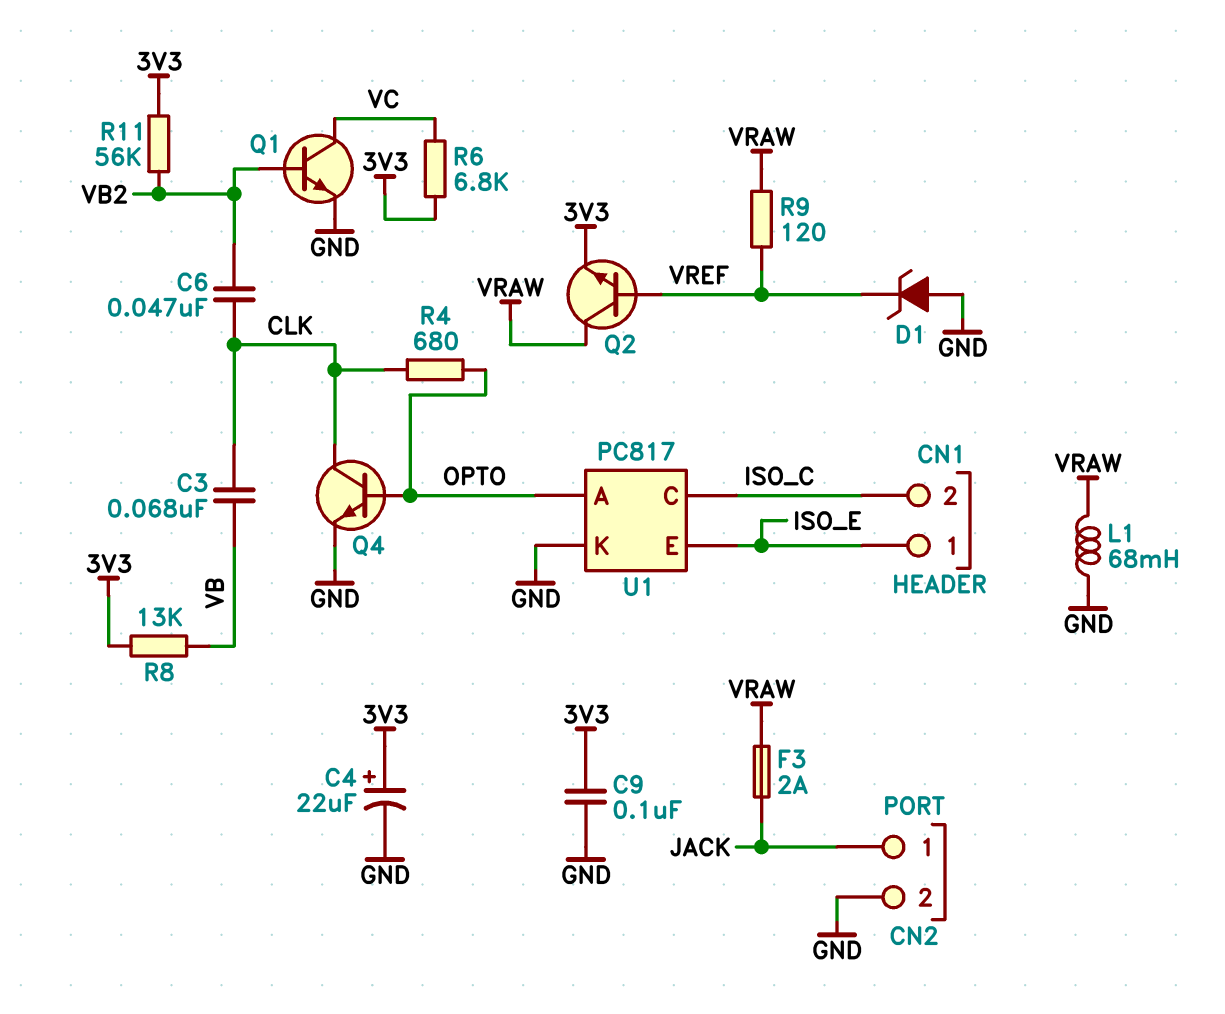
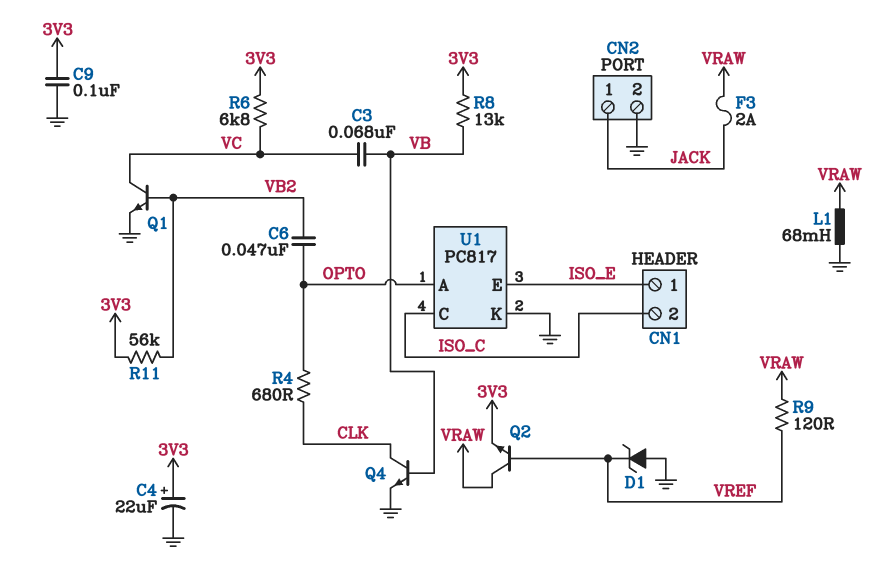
C3: 68nF (CLK, VB) -> 68nF (VB, VC)
C6: 47nF (CLK, VB2) -> 47nF (OPTO, VB2)
Q4: NPN (B OPTO, C CLK, E GND) -> NPN (B VB, C CLK, E GND)

